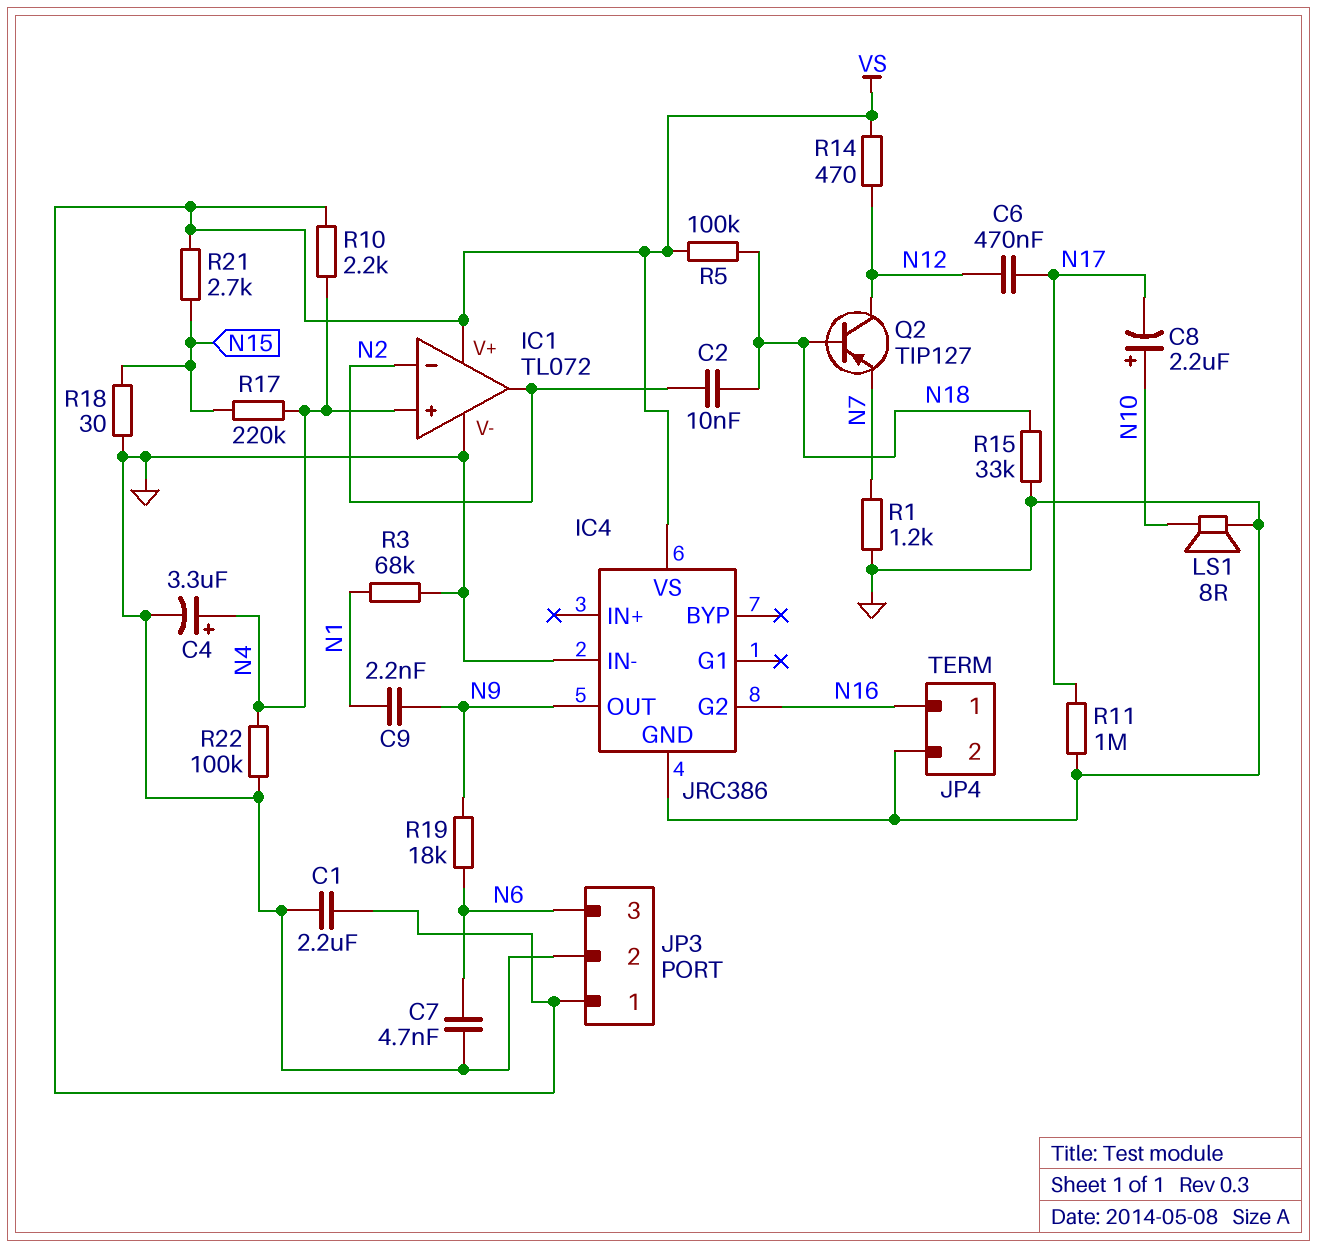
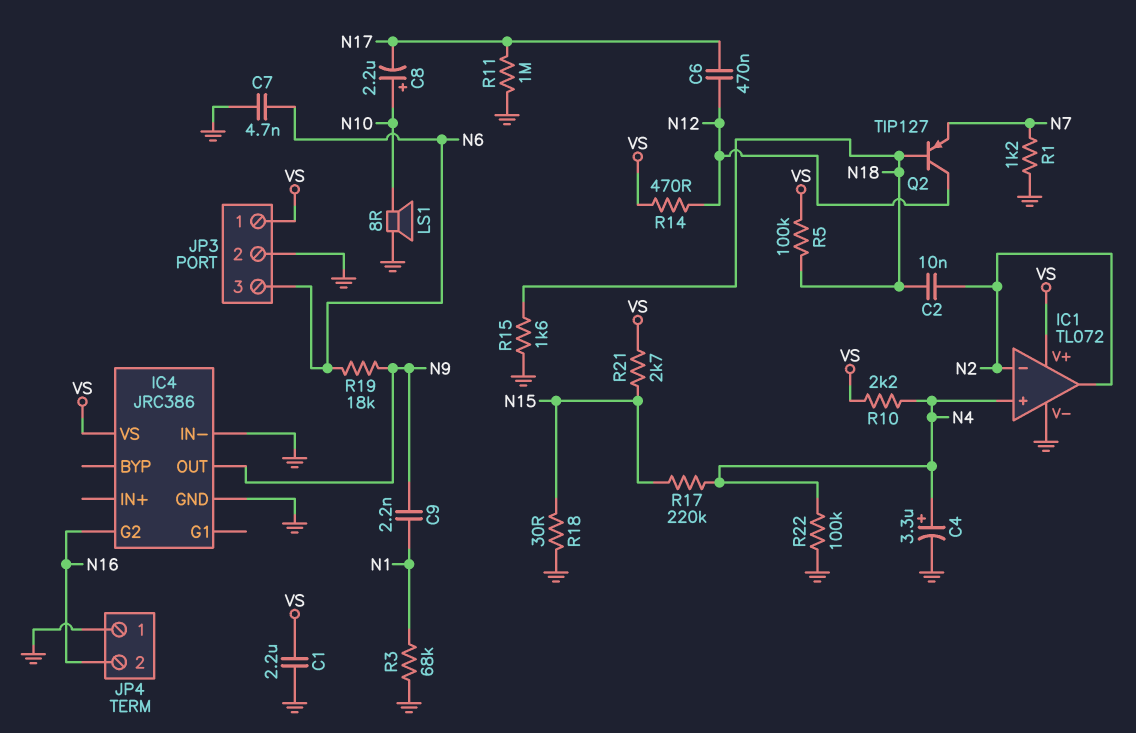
JP4 pin 1: N16 -> GND
JP4 pin 2: GND -> N16
R15: 33k (GND, N18) -> 1.6k (GND, N18)

